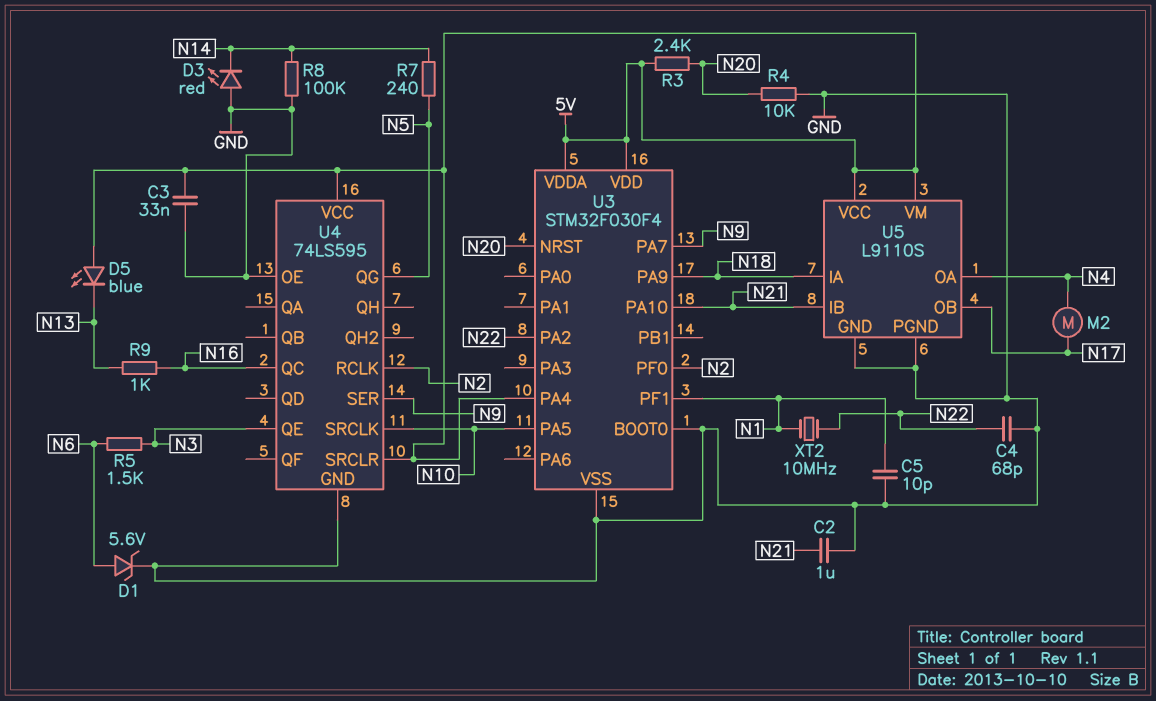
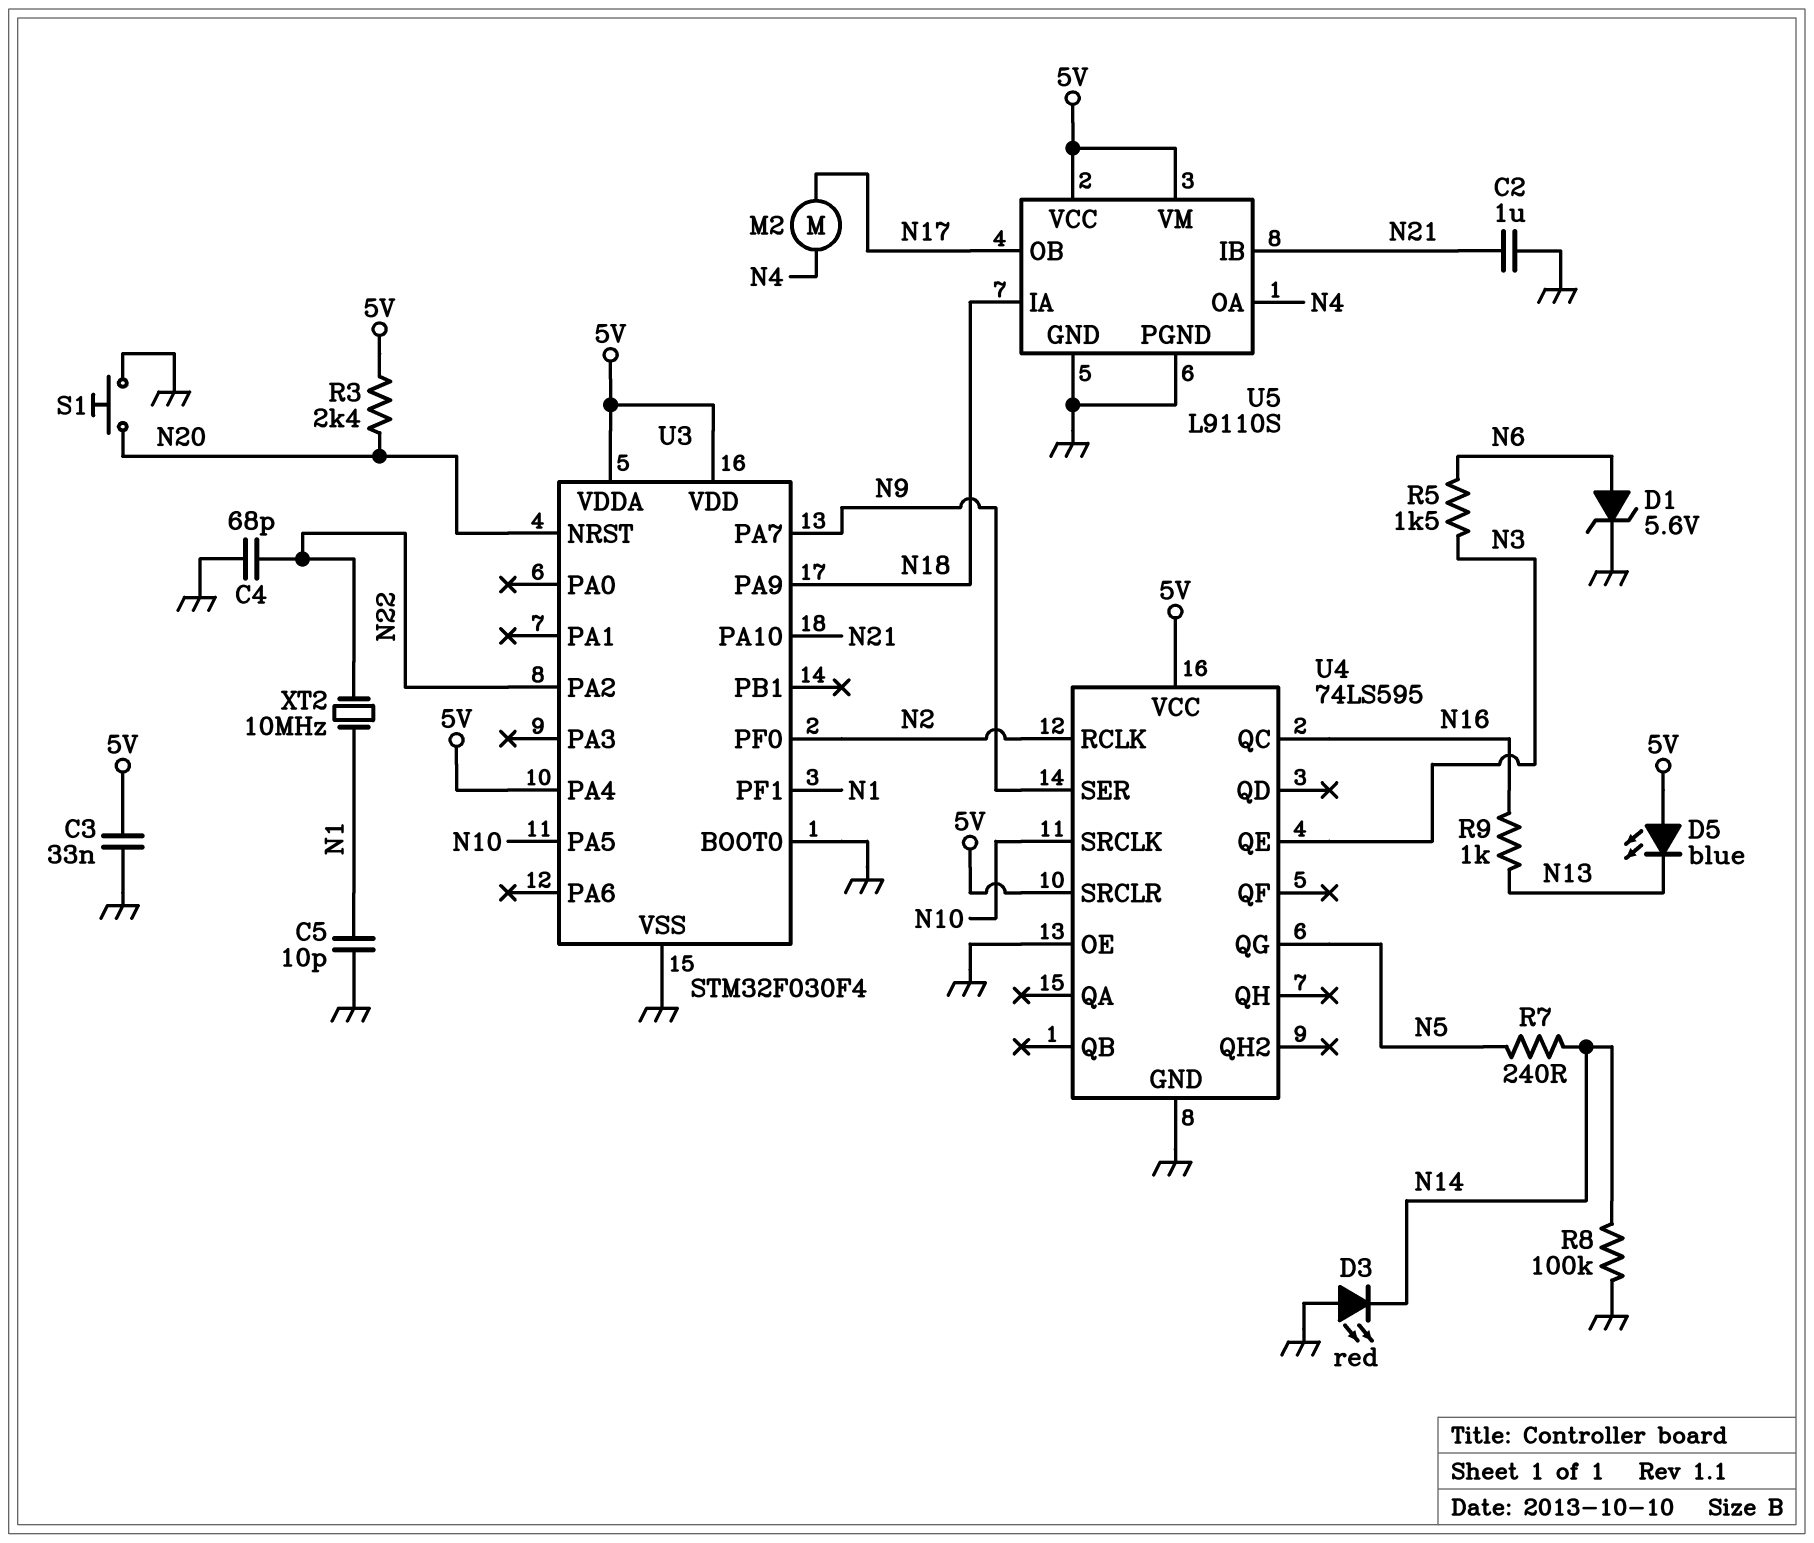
R4: 10k (GND, N20) -> none
S1: none -> button (GND, N20)

